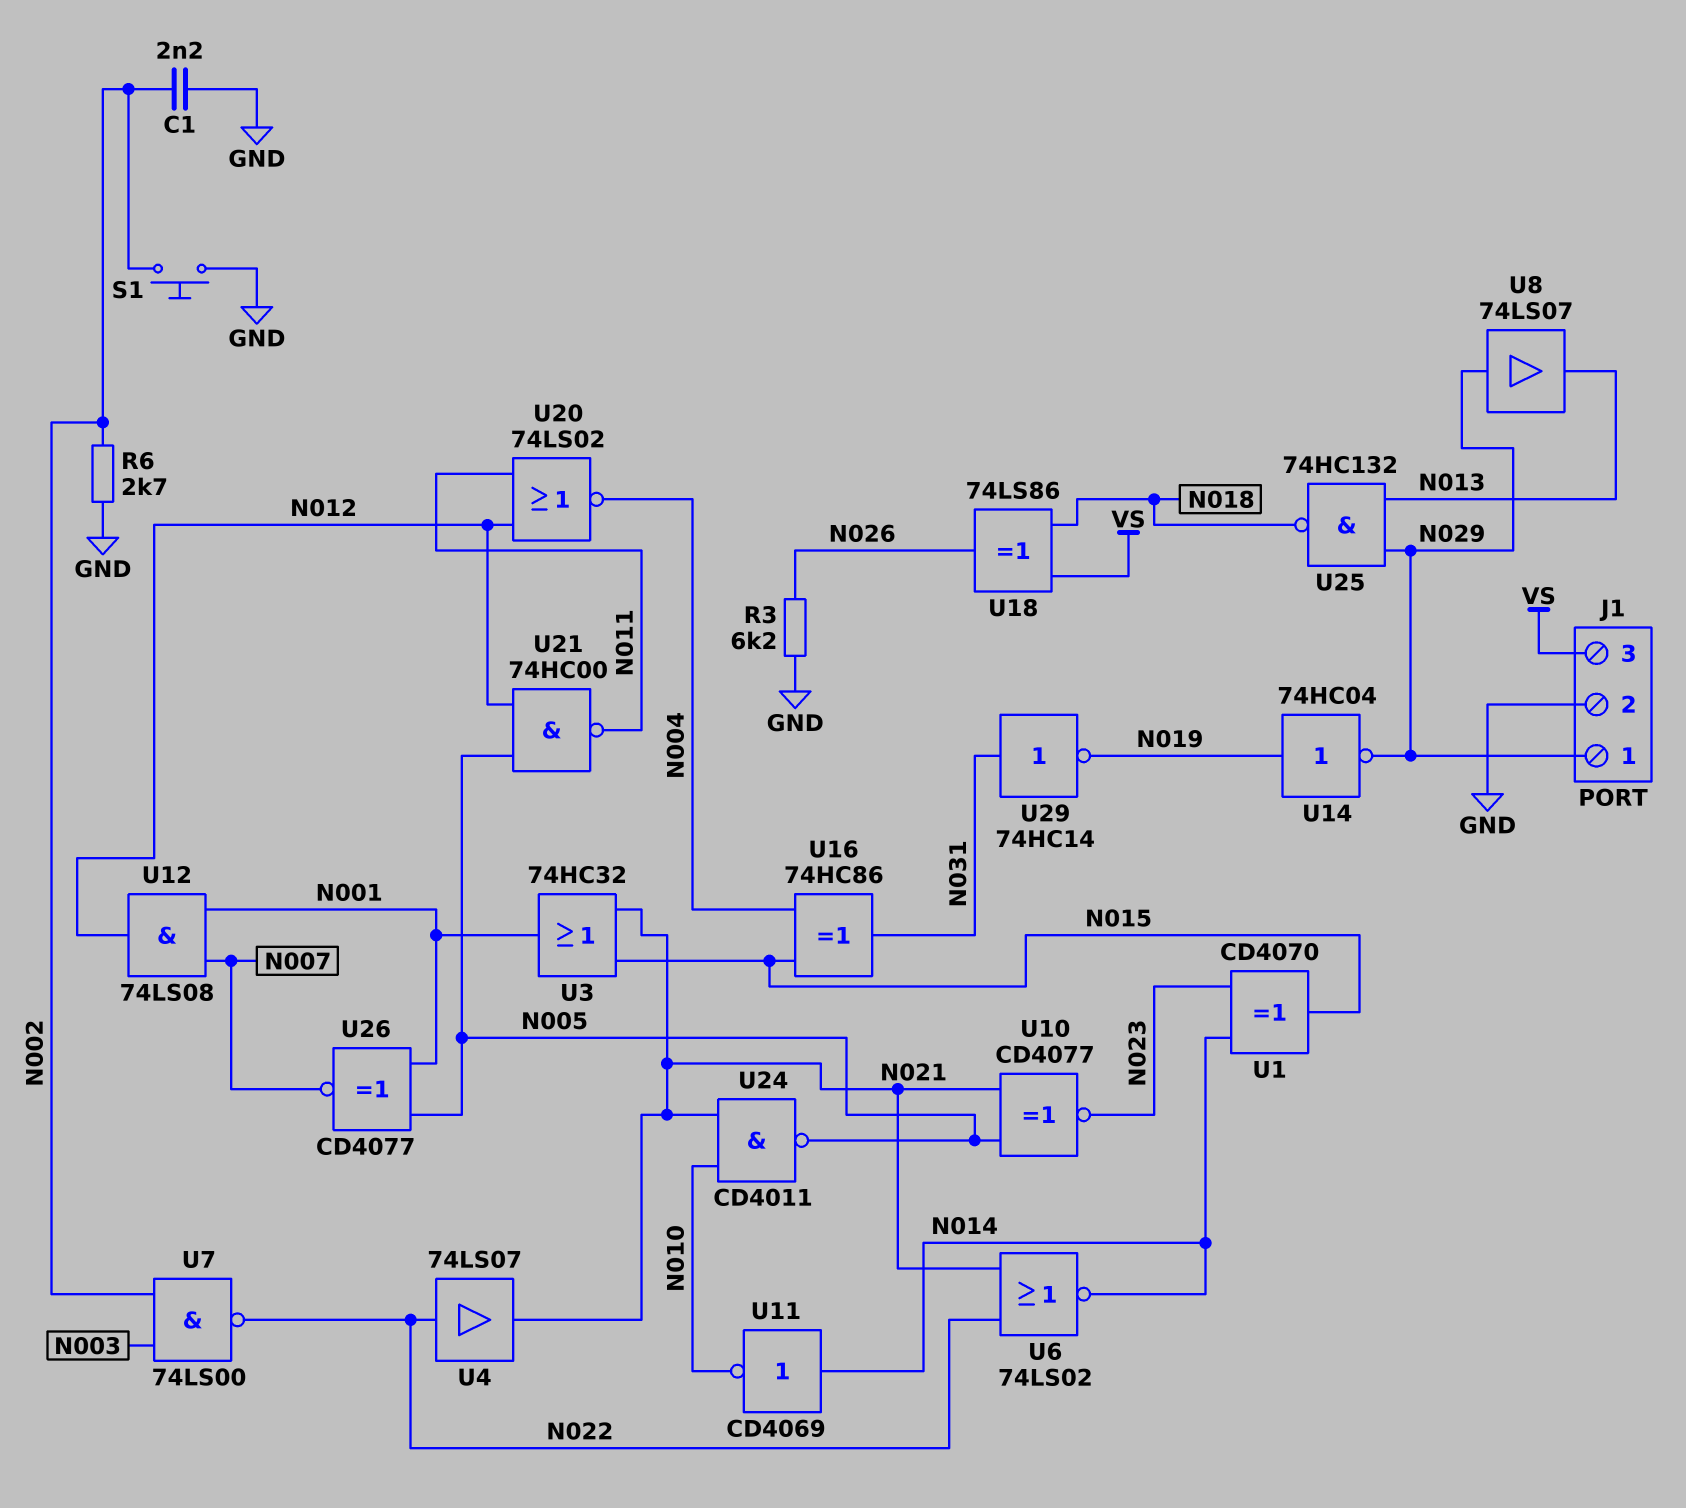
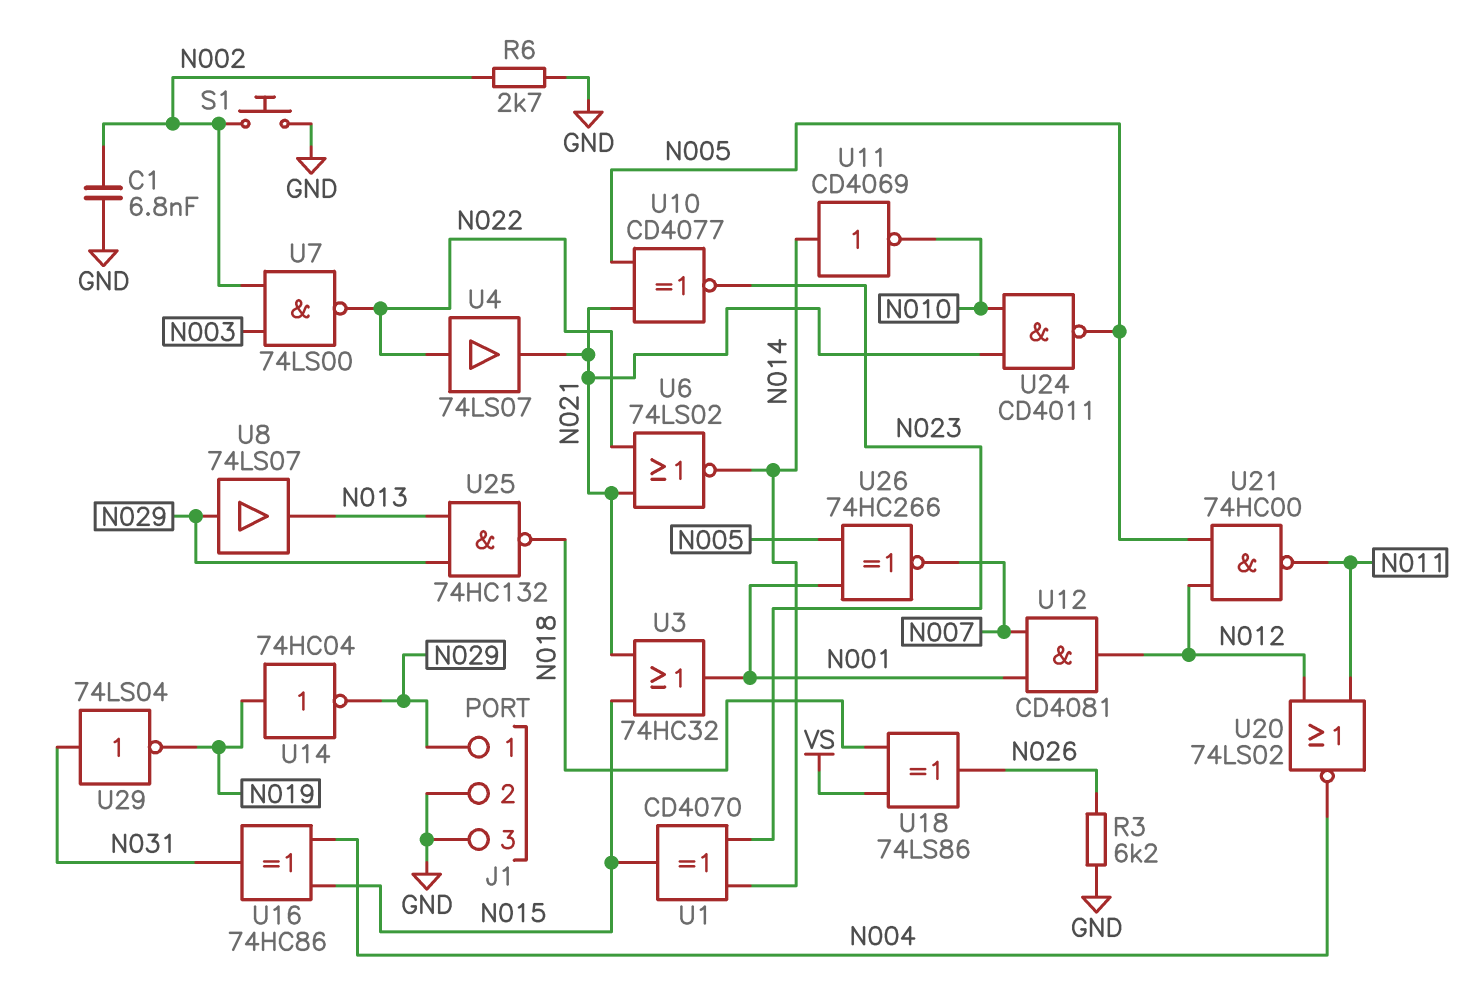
C1: 2.2nF (GND, N002) -> 6.8nF (GND, N002)
J1 pin 3: VS -> GND
U12: AND 74LS08 (in N001, in N007, out N012) -> AND CD4081 (in N001, in N007, out N012)
U26: XNOR CD4077 (in N001, in N005, out N007) -> XNOR 74HC266 (in N001, in N005, out N007)
U29: NOT 74HC14 (in N031, out N019) -> NOT 74LS04 (in N031, out N019)

